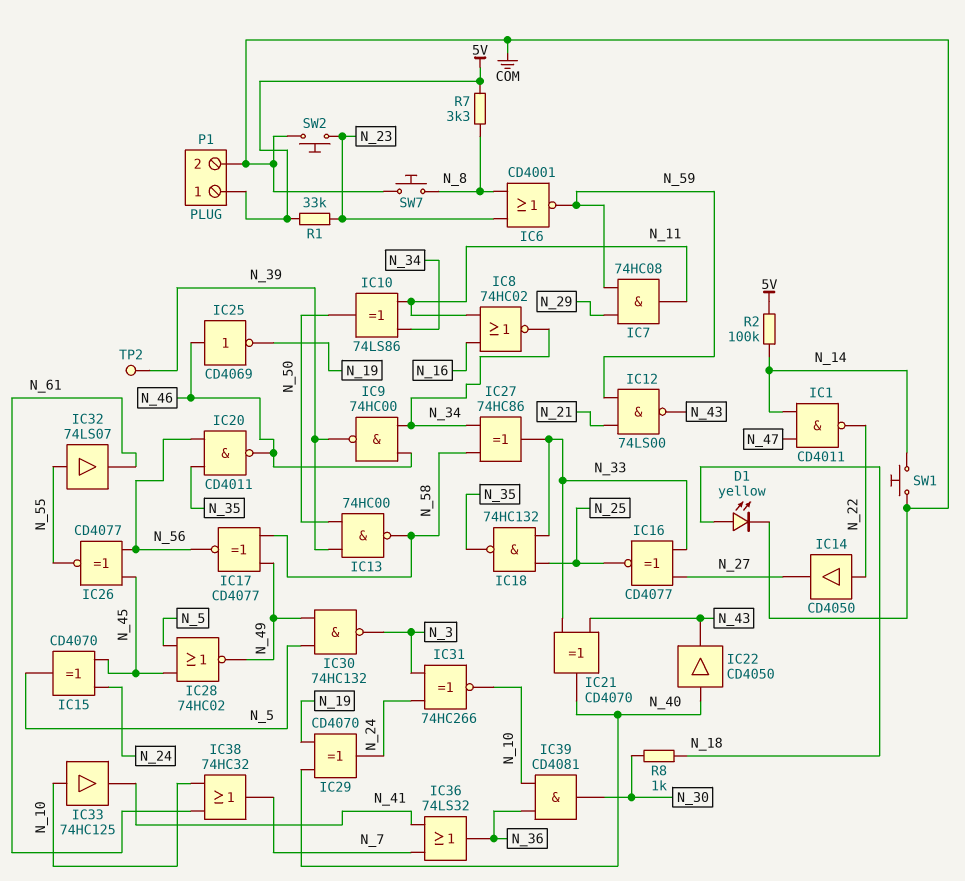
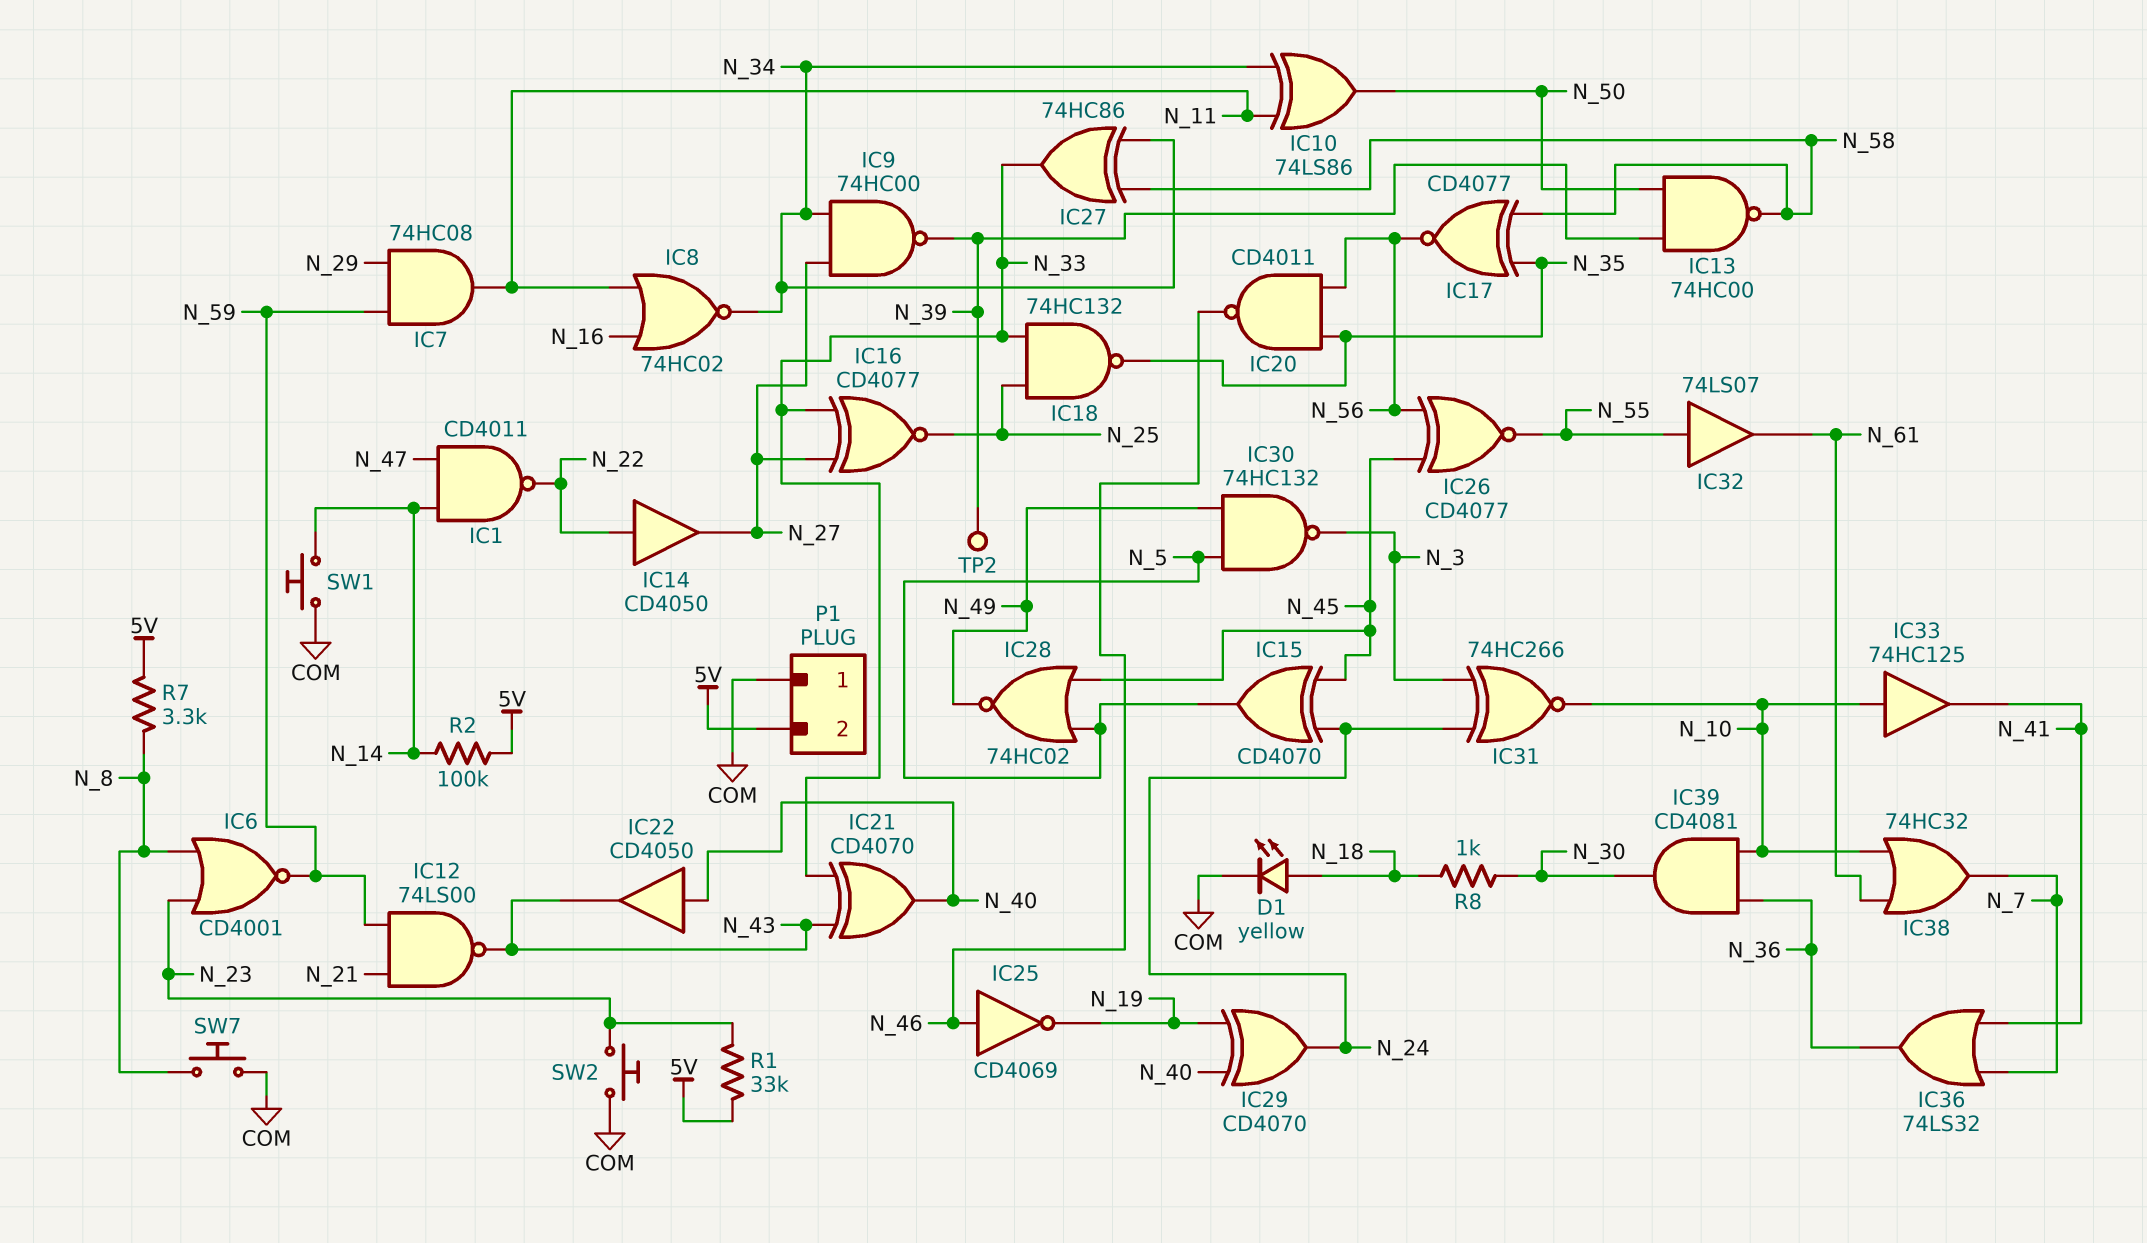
IC9: NAND 74HC00 (in N_34, in N_46, out N_39) -> NAND 74HC00 (in N_27, in N_34, out N_39)
IC17: XNOR CD4077 (in N_49, in N_58, out N_56) -> XNOR CD4077 (in N_35, in N_58, out N_56)
P1 pin 1: 5V -> COM
P1 pin 2: COM -> 5V

